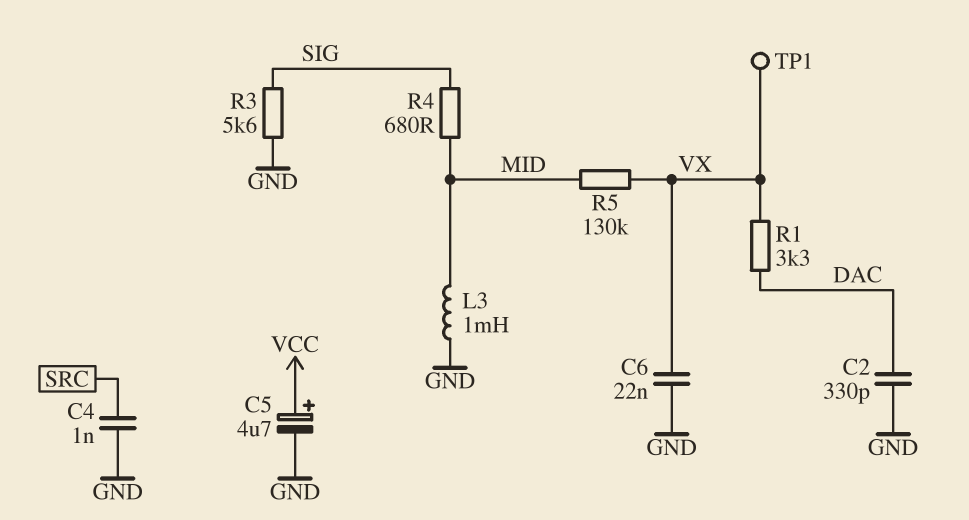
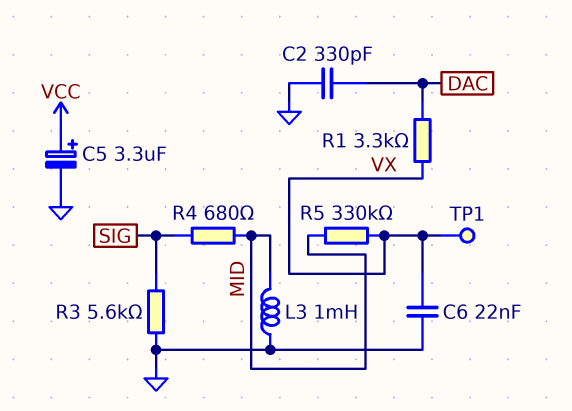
C4: 1nF (GND, SRC) -> none
C5: 4.7uF (plus VCC, minus GND) -> 3.3uF (plus VCC, minus GND)
R5: 130k (MID, VX) -> 330k (MID, VX)

